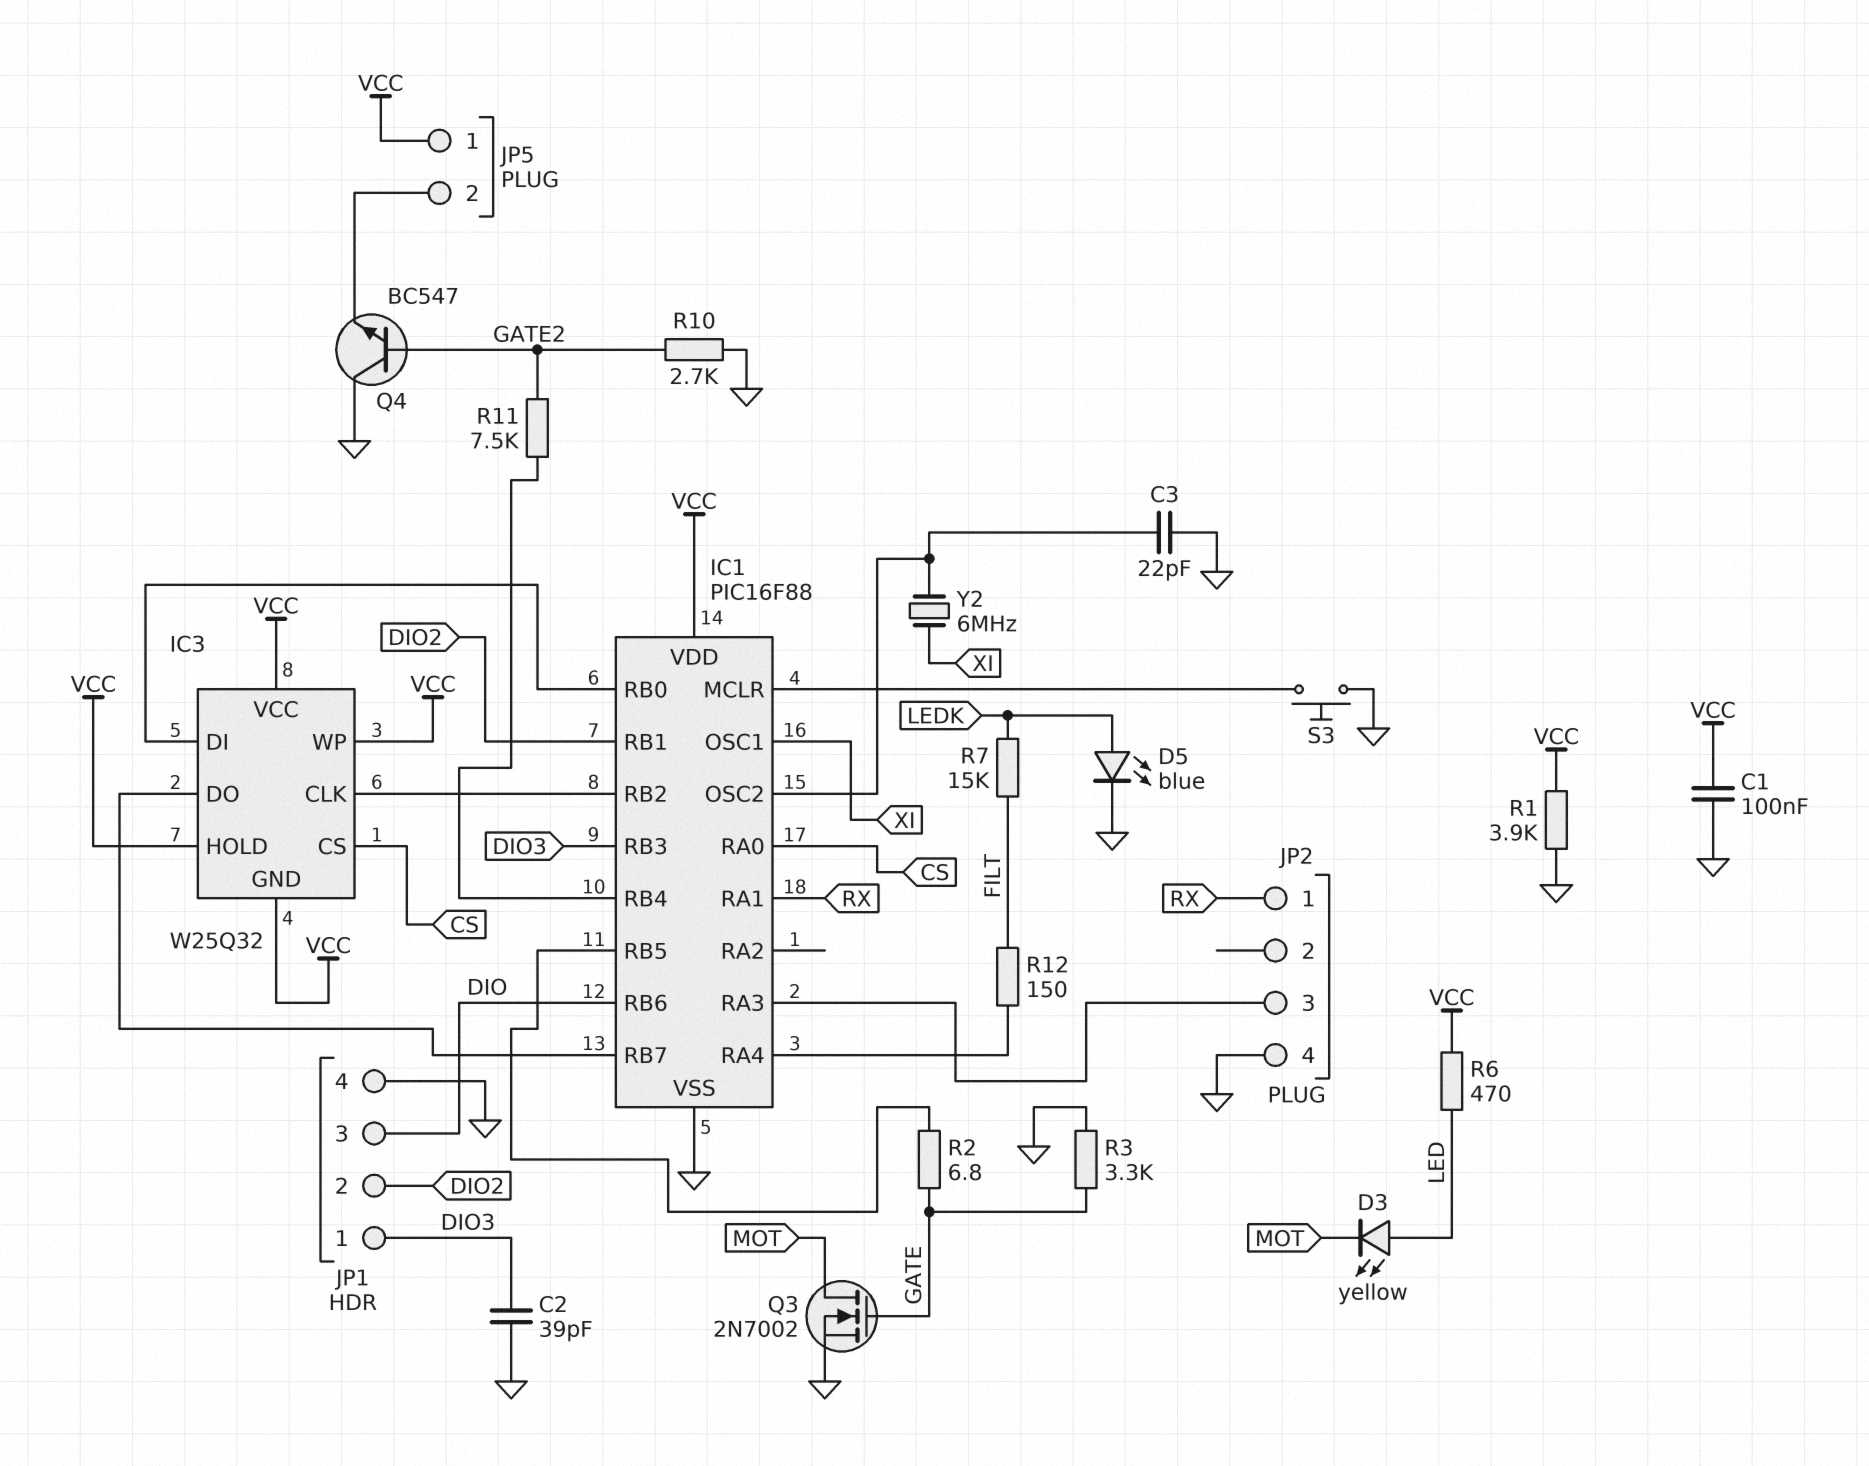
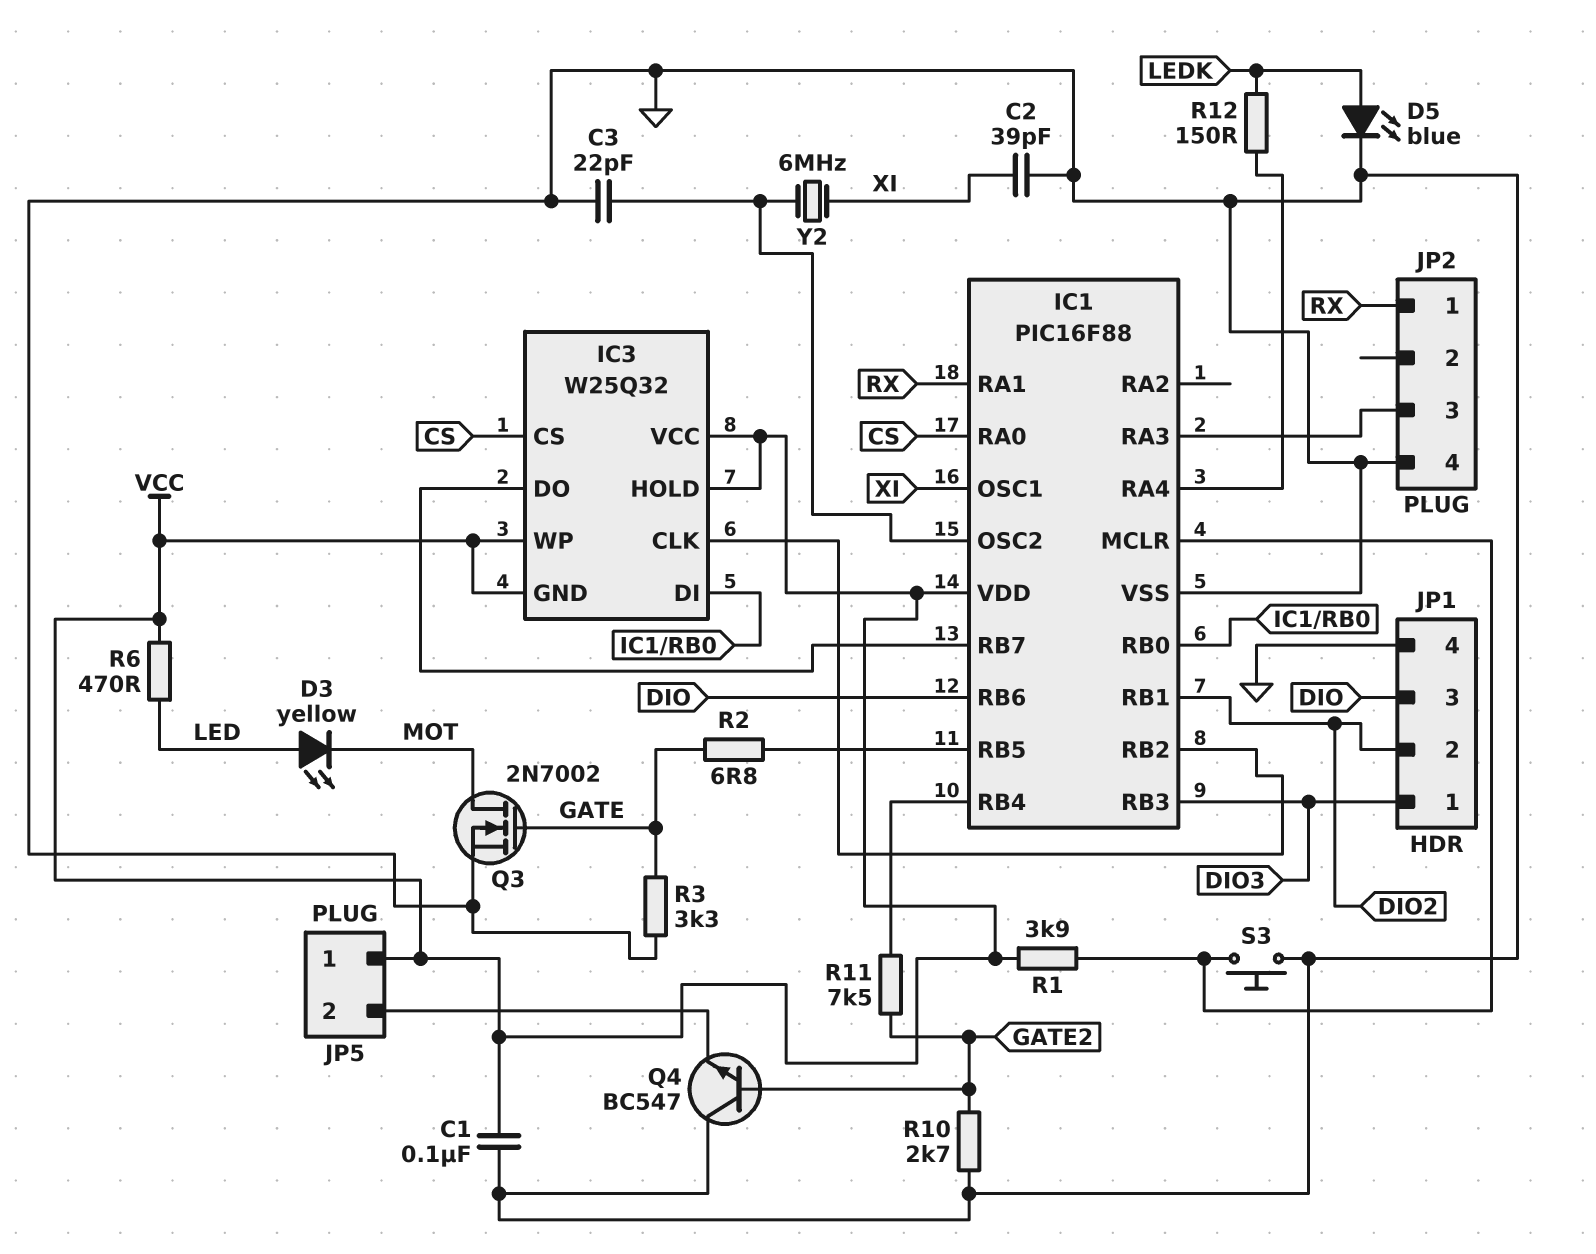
C2: 39pF (DIO3, GND) -> 39pF (GND, XI)
R1: 3.9k (GND, VCC) -> 3.9k (IC1/MCLR, VCC)
R7: 15k (FILT, LEDK) -> none
R12: 150 (FILT, IC1/RA4) -> 150 (IC1/RA4, LEDK)

